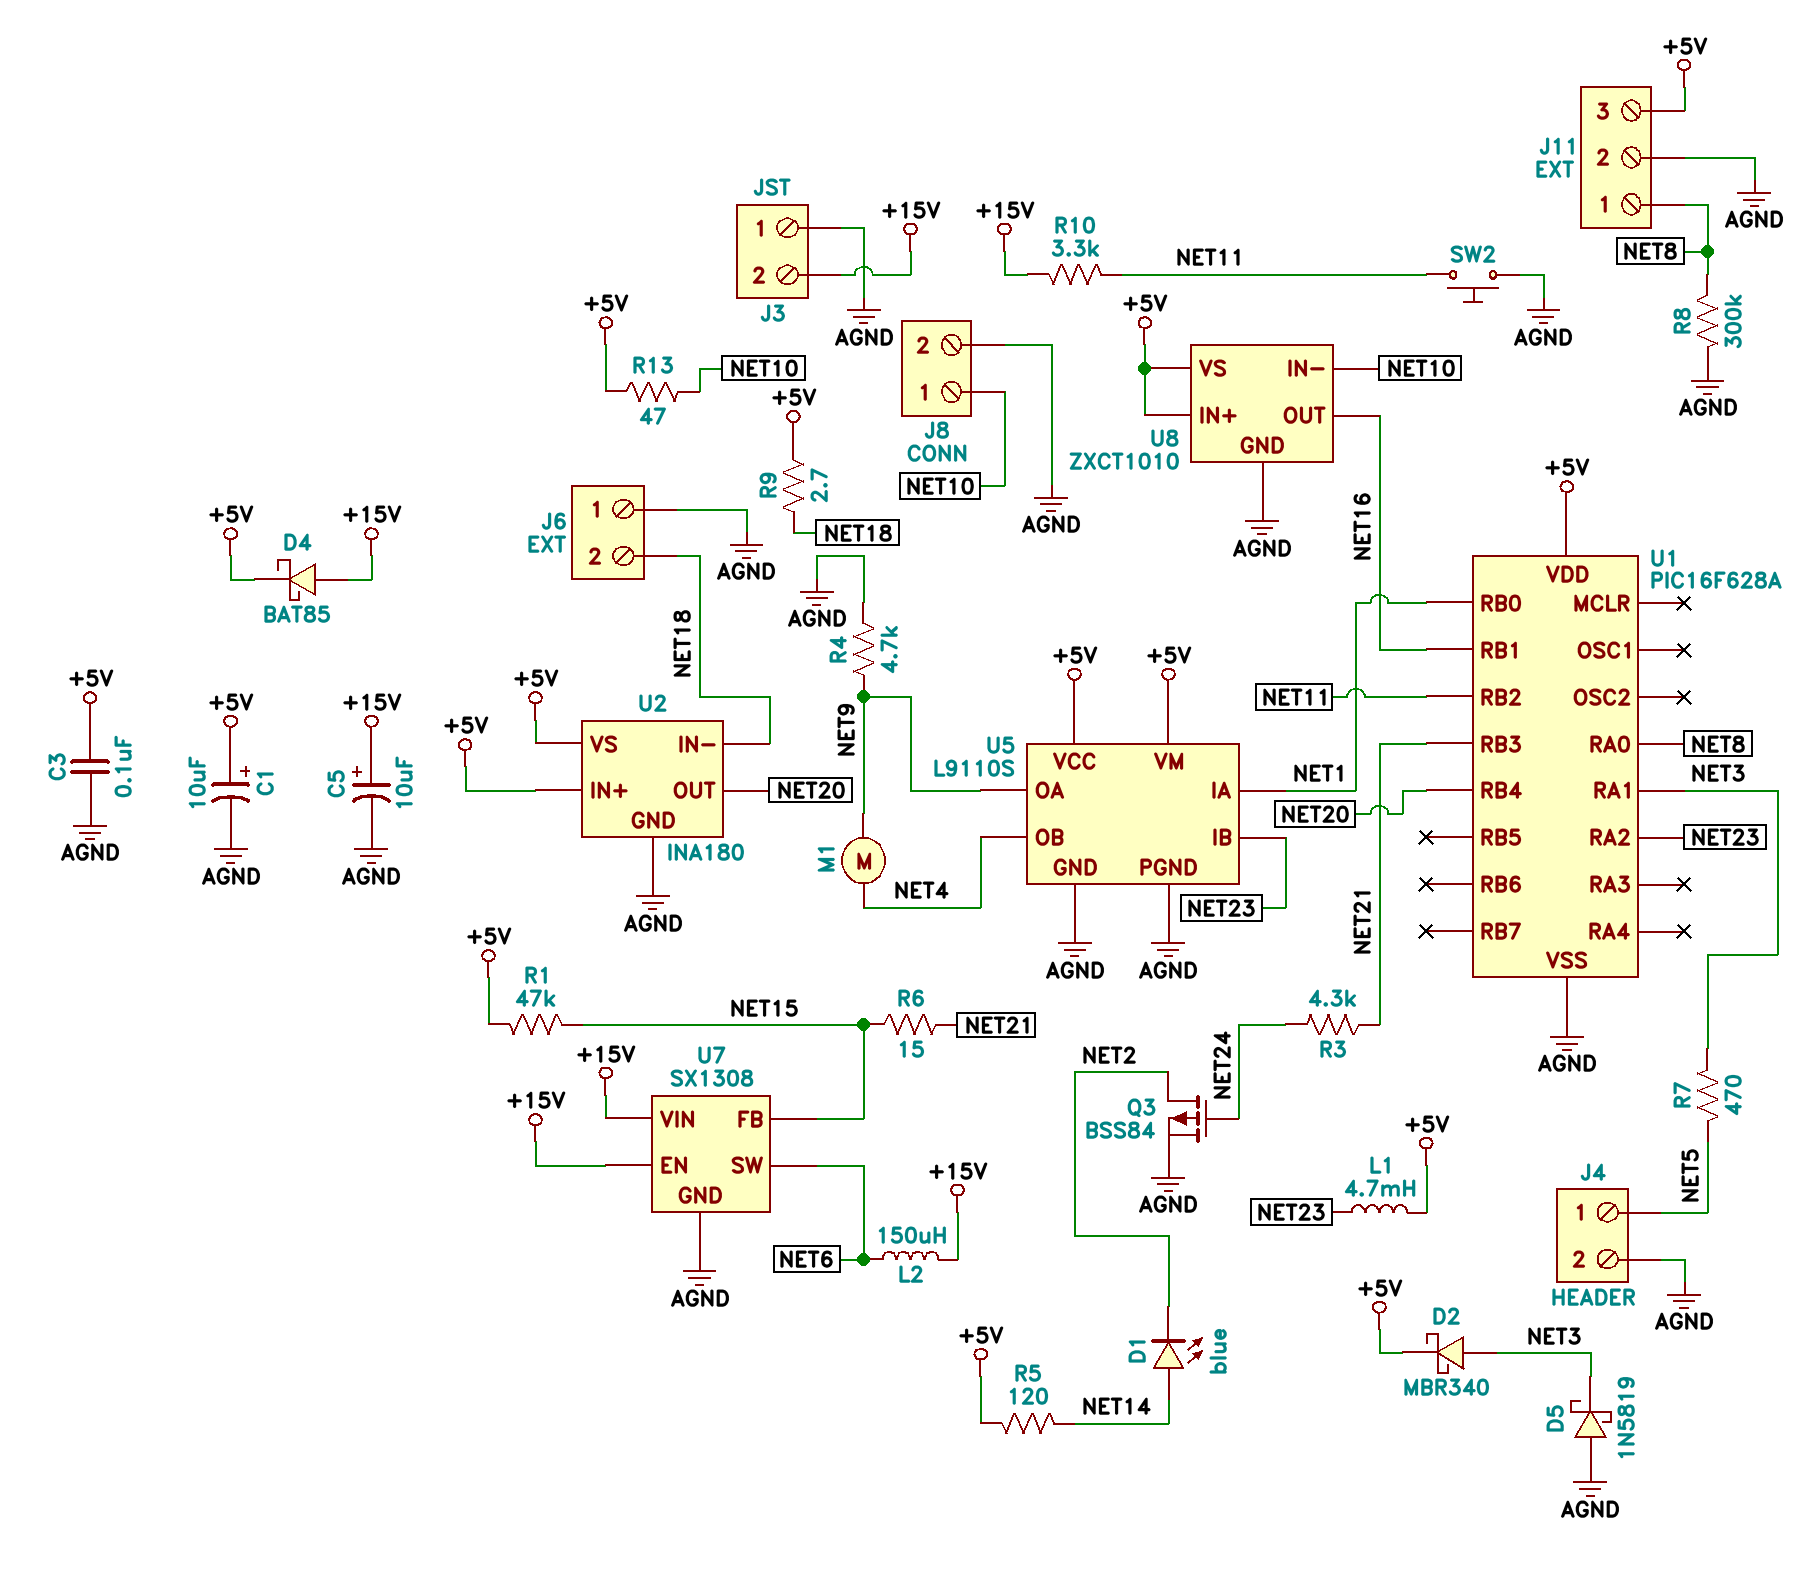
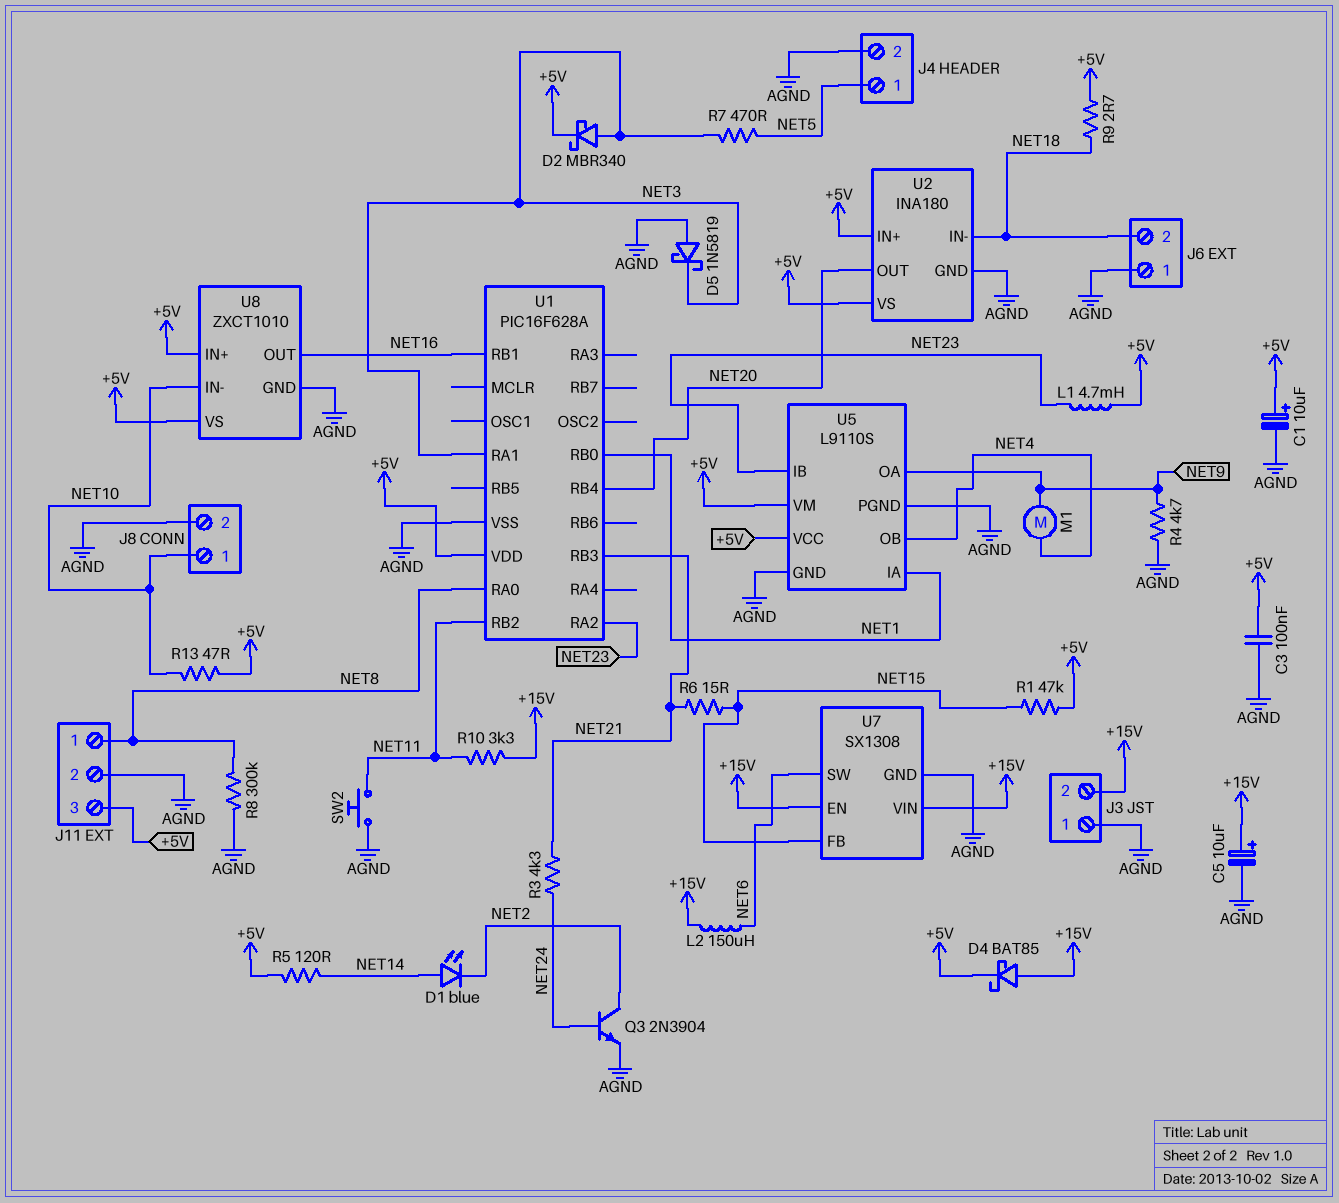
Q3: PMOS BSS84 (G NET24, D NET2, S AGND) -> NPN 2N3904 (B NET24, C NET2, E AGND)

